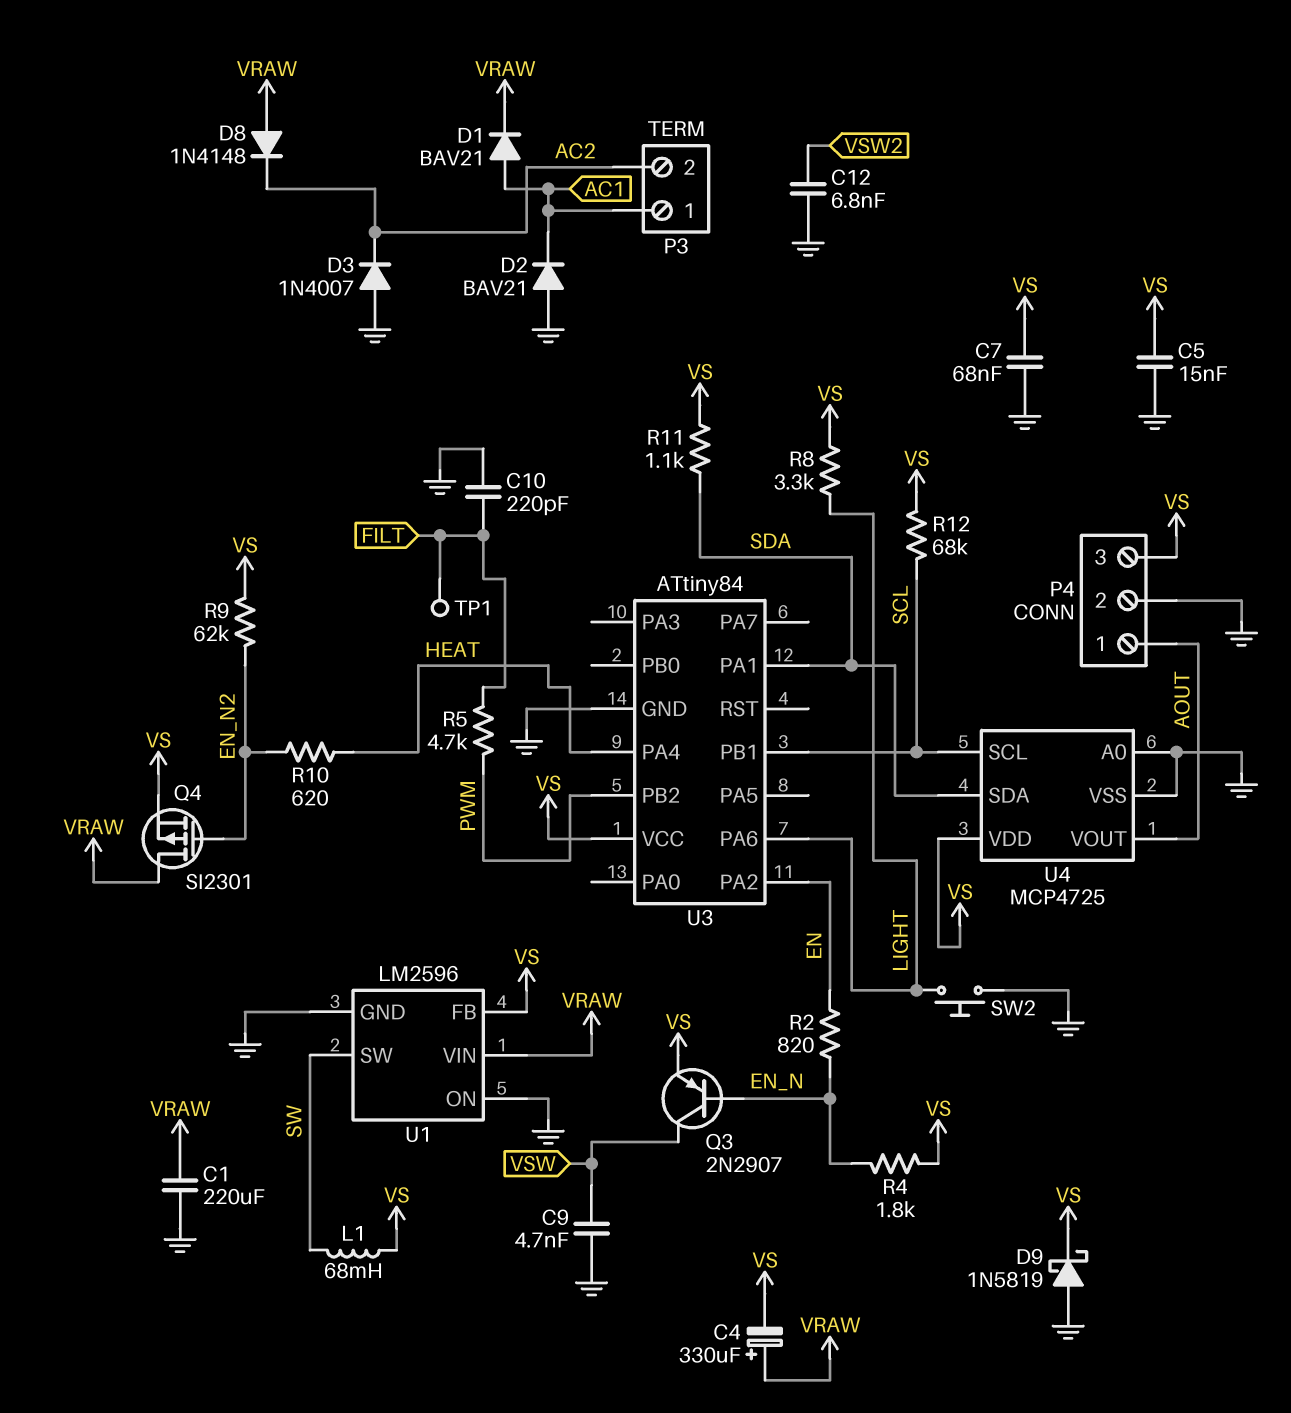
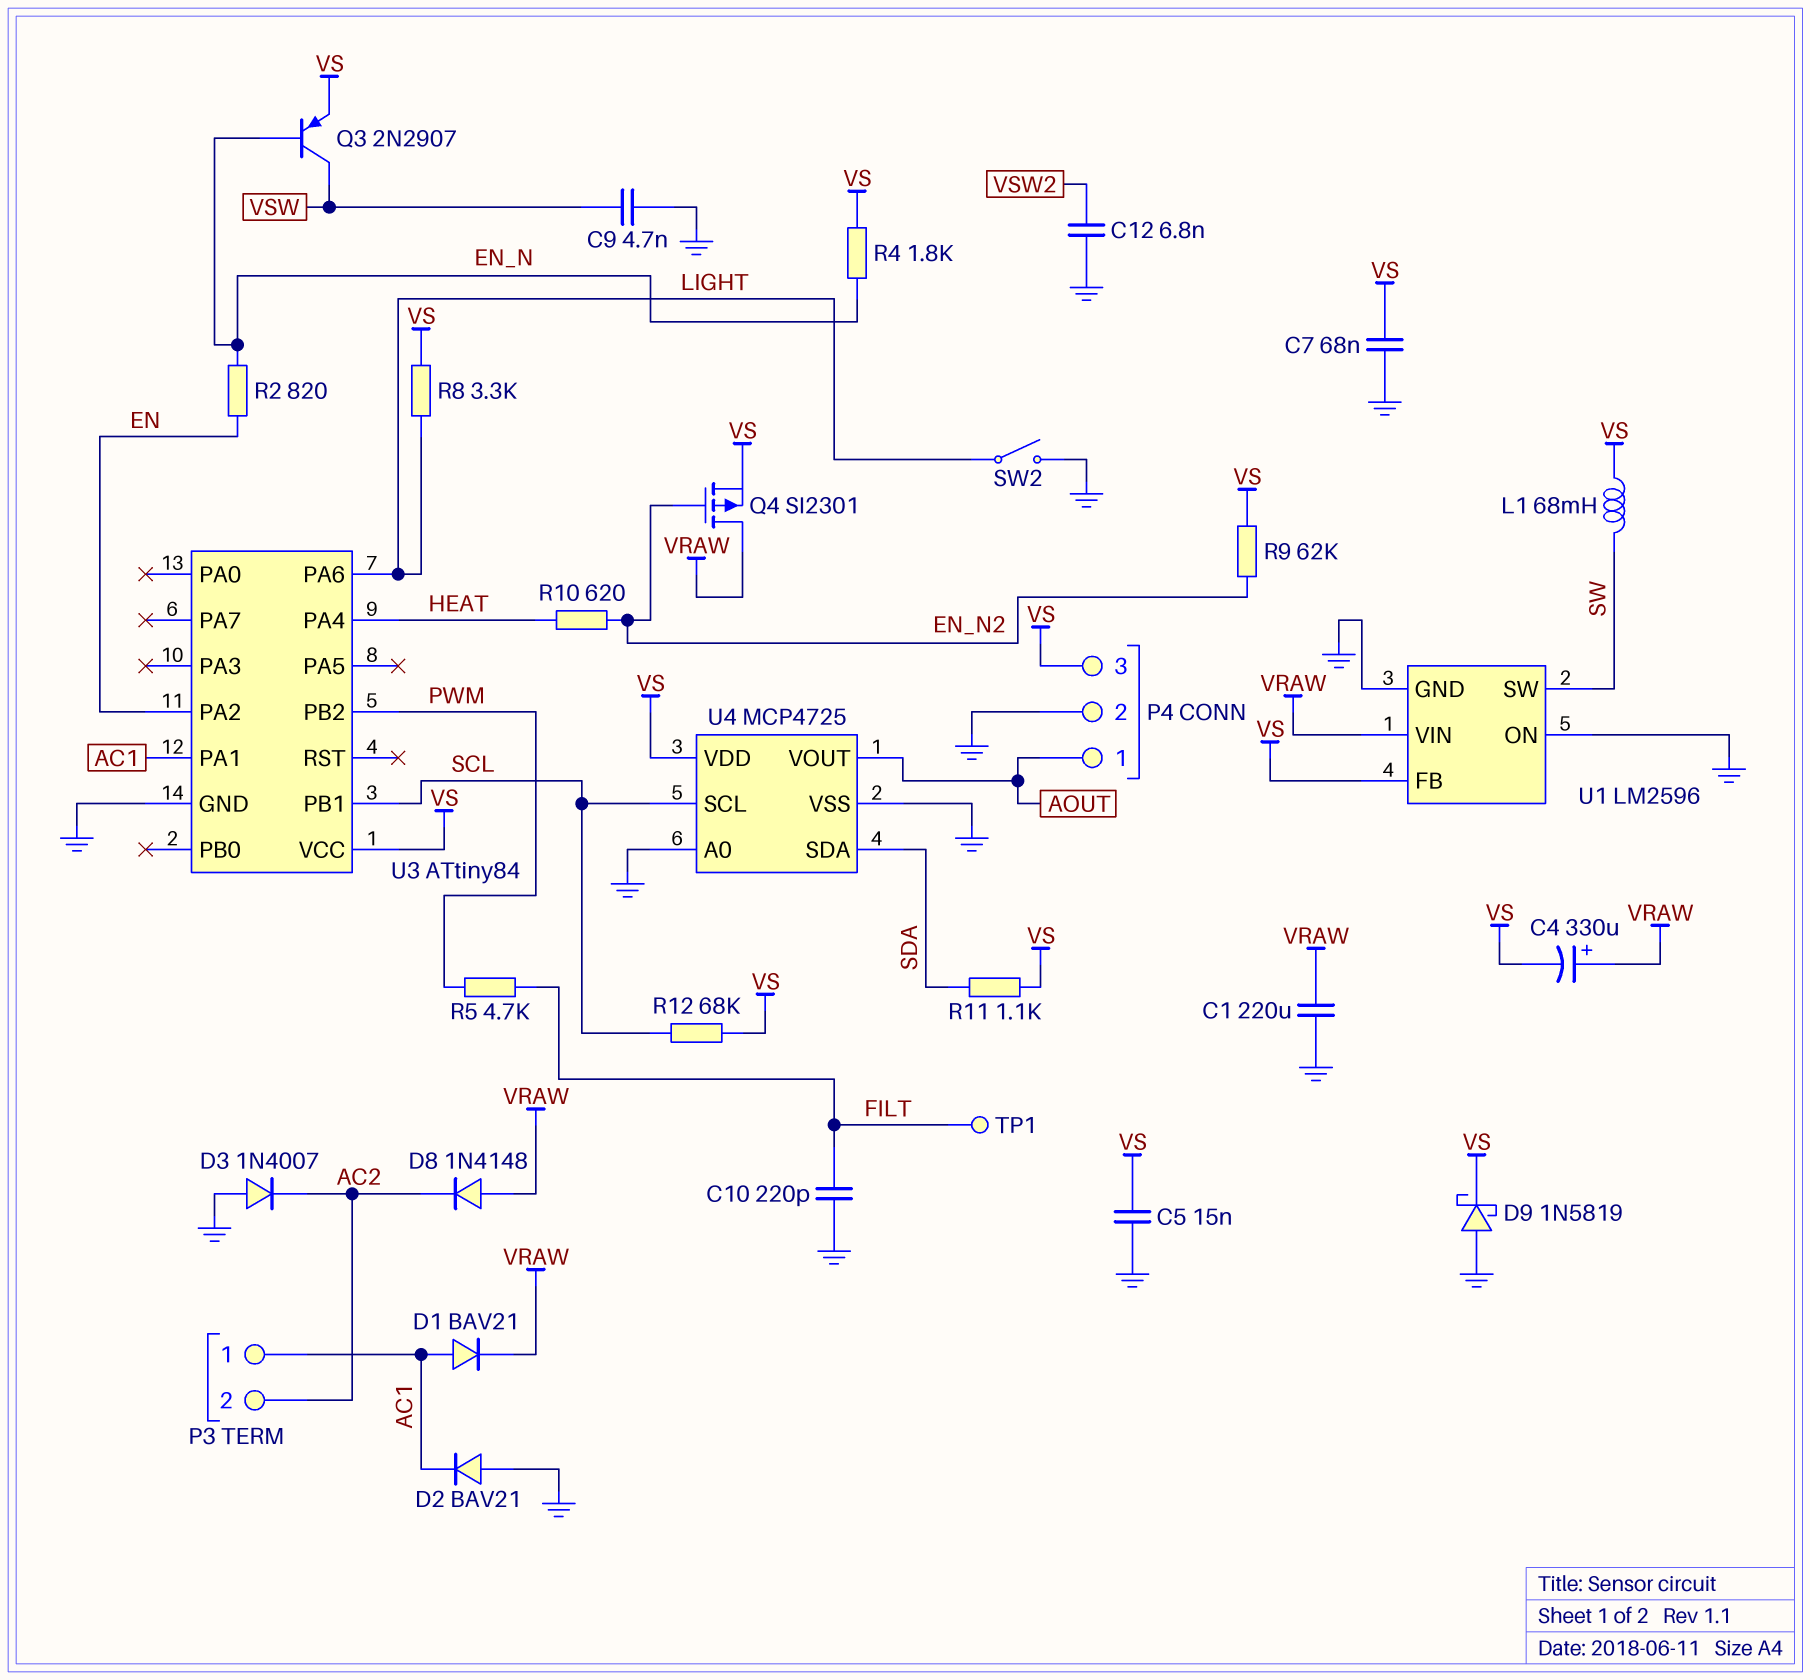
SW2: button (GND, LIGHT) -> switch (GND, LIGHT)
U3 pin PA1: SDA -> AC1

